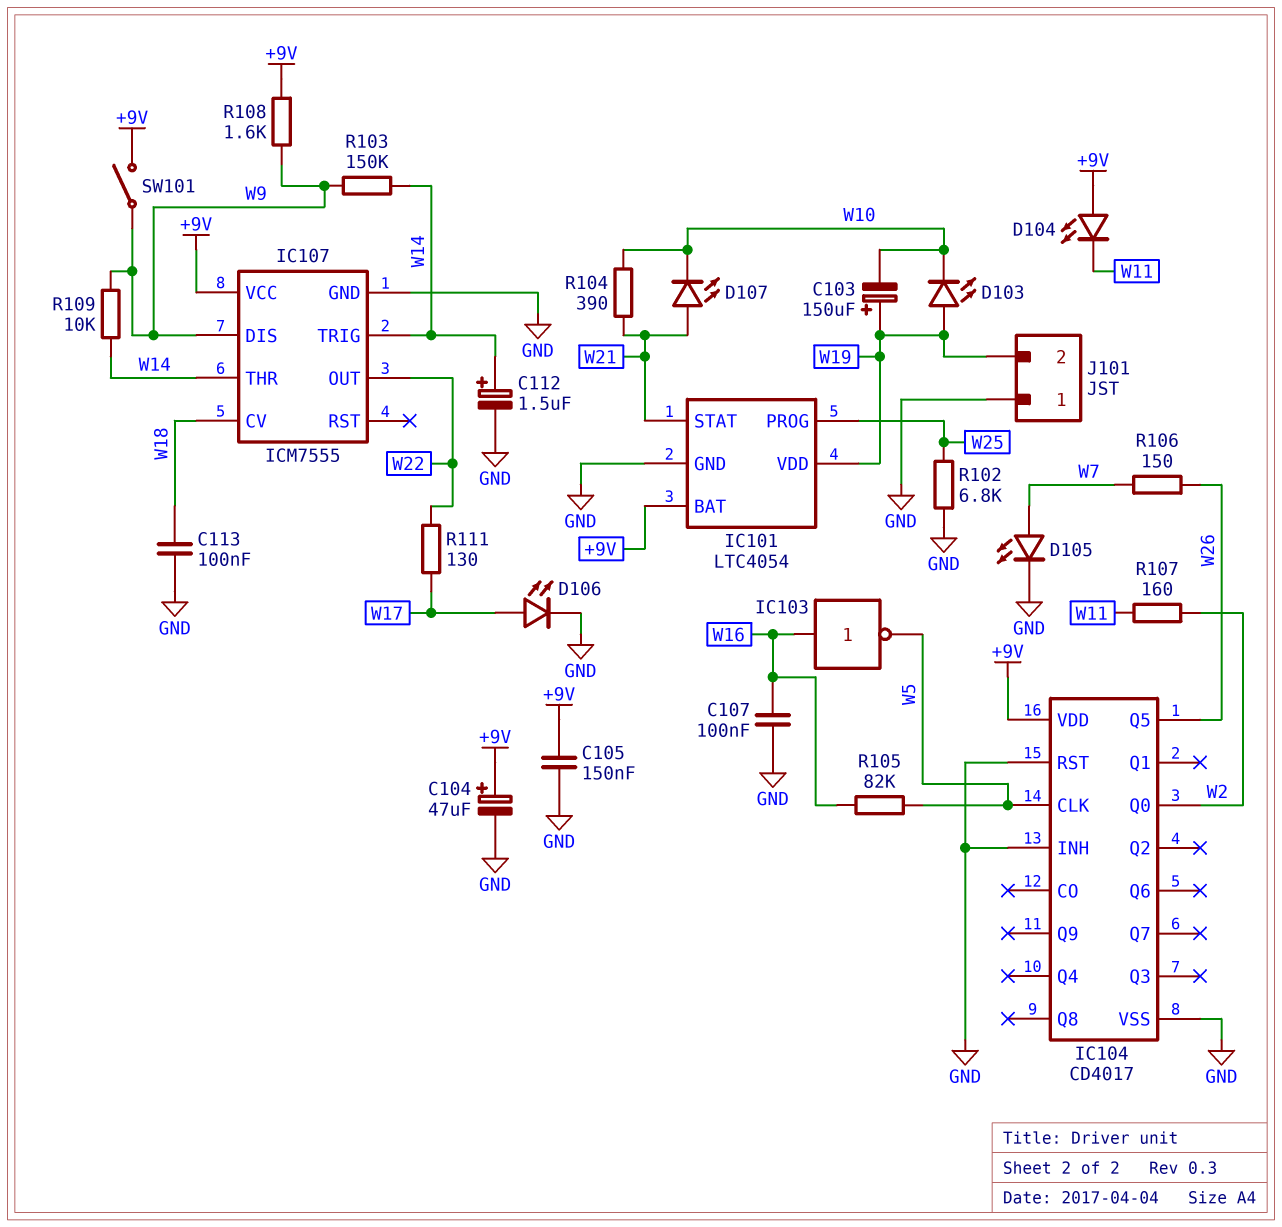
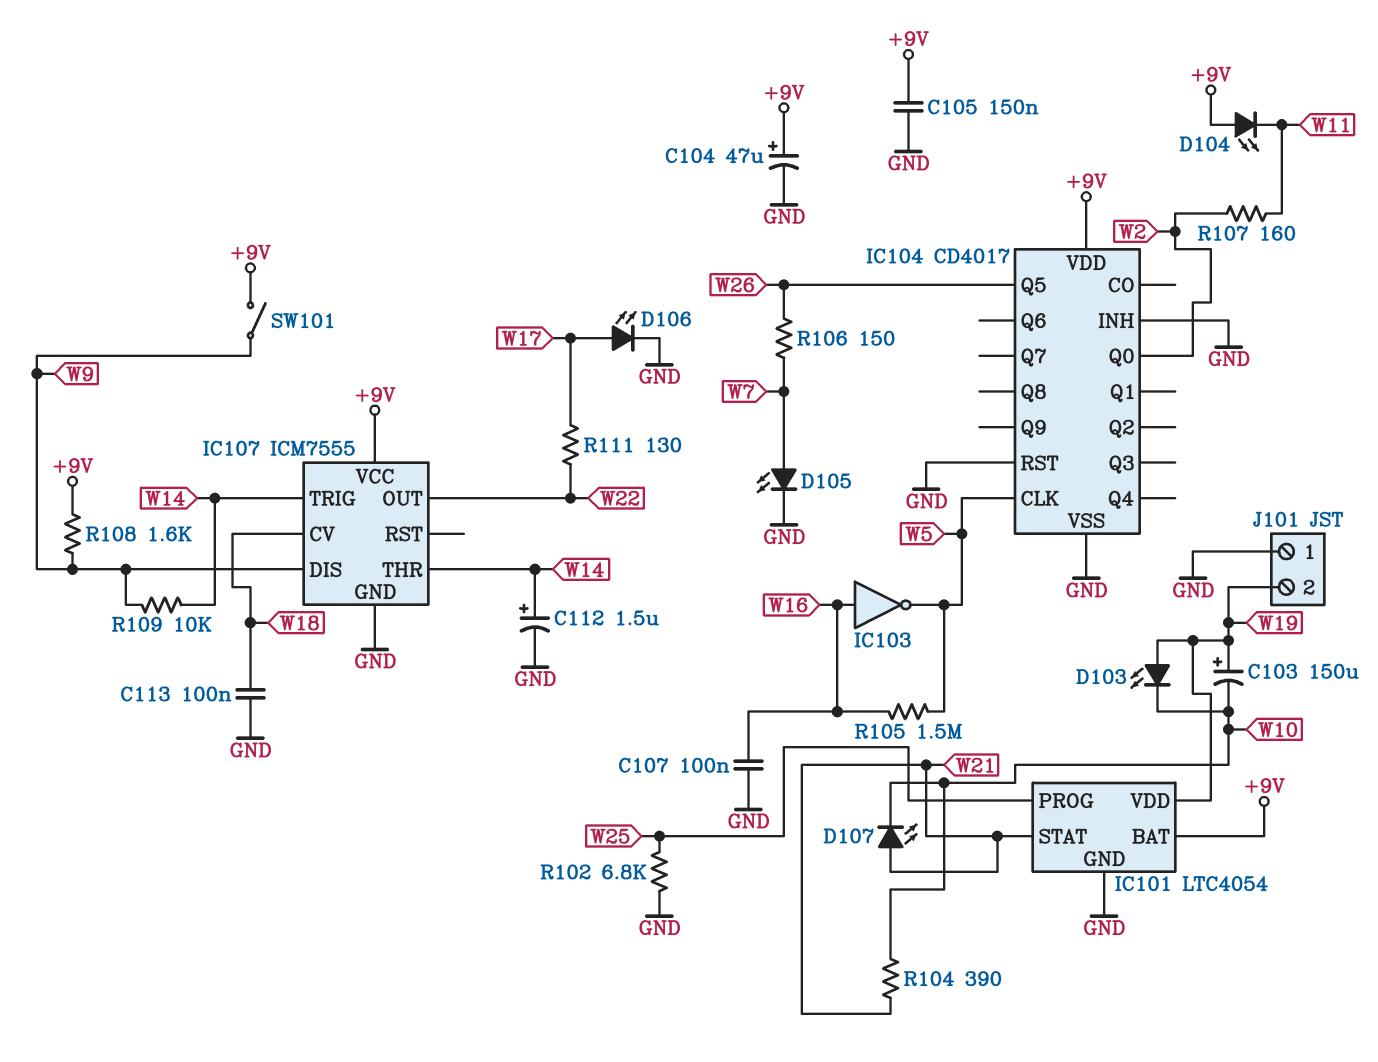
R103: 150k (W9, W14) -> none
R105: 82k (W5, W16) -> 1.5M (W5, W16)

